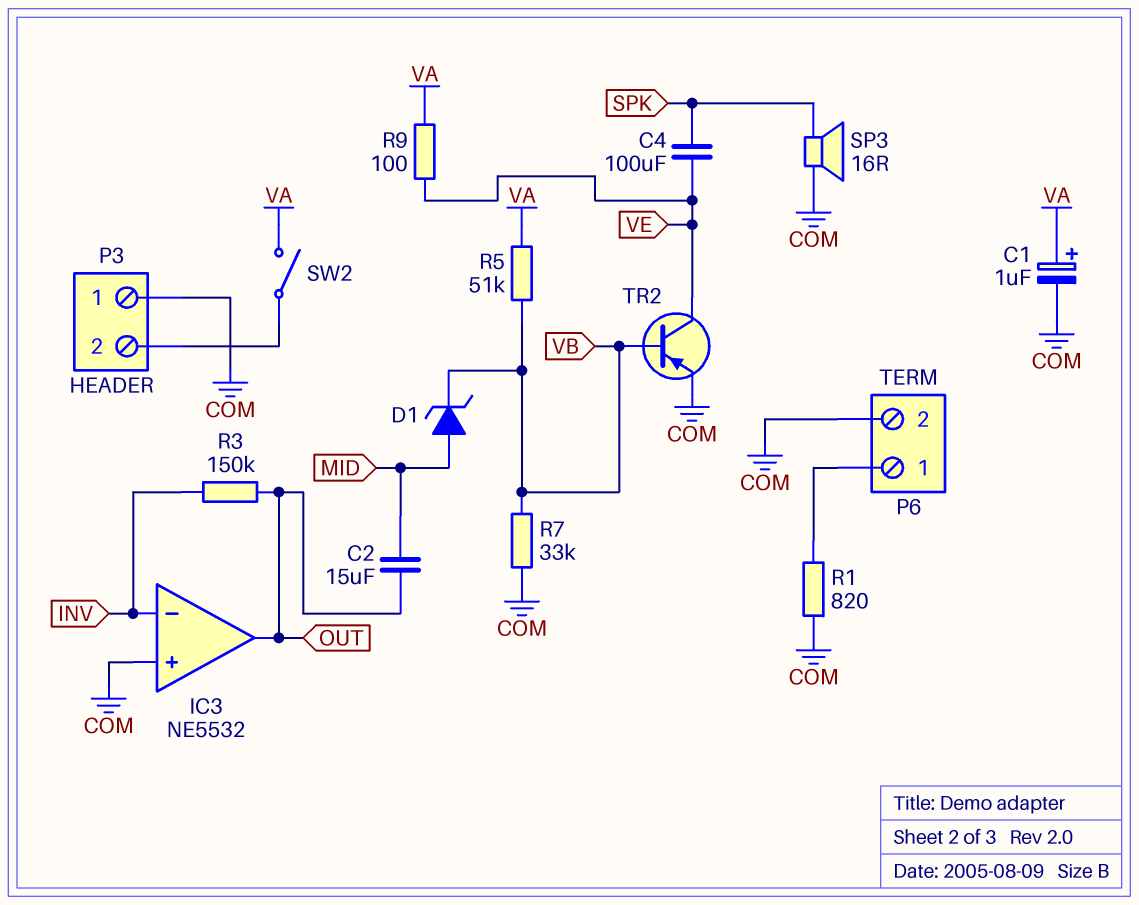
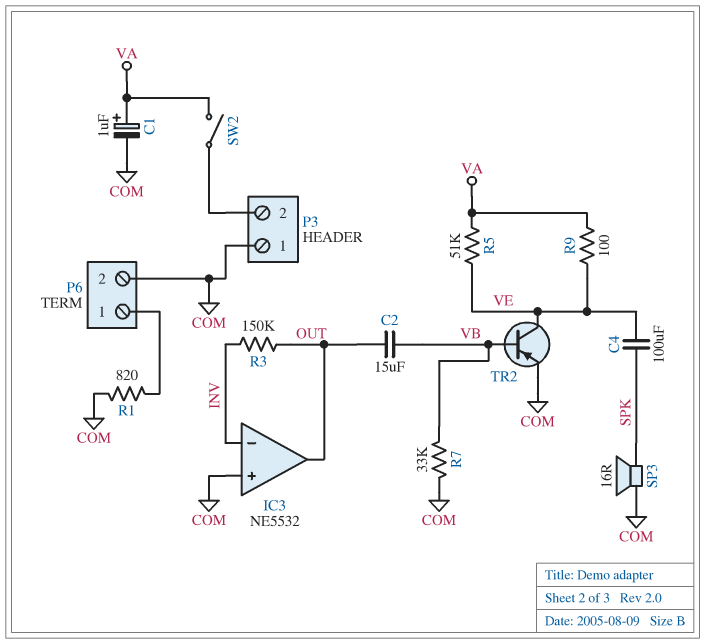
C2: 15uF (MID, OUT) -> 15uF (OUT, VB)
D1: zener (A MID, K VB) -> none
R5: 51k (VA, VB) -> 51k (VA, VE)

